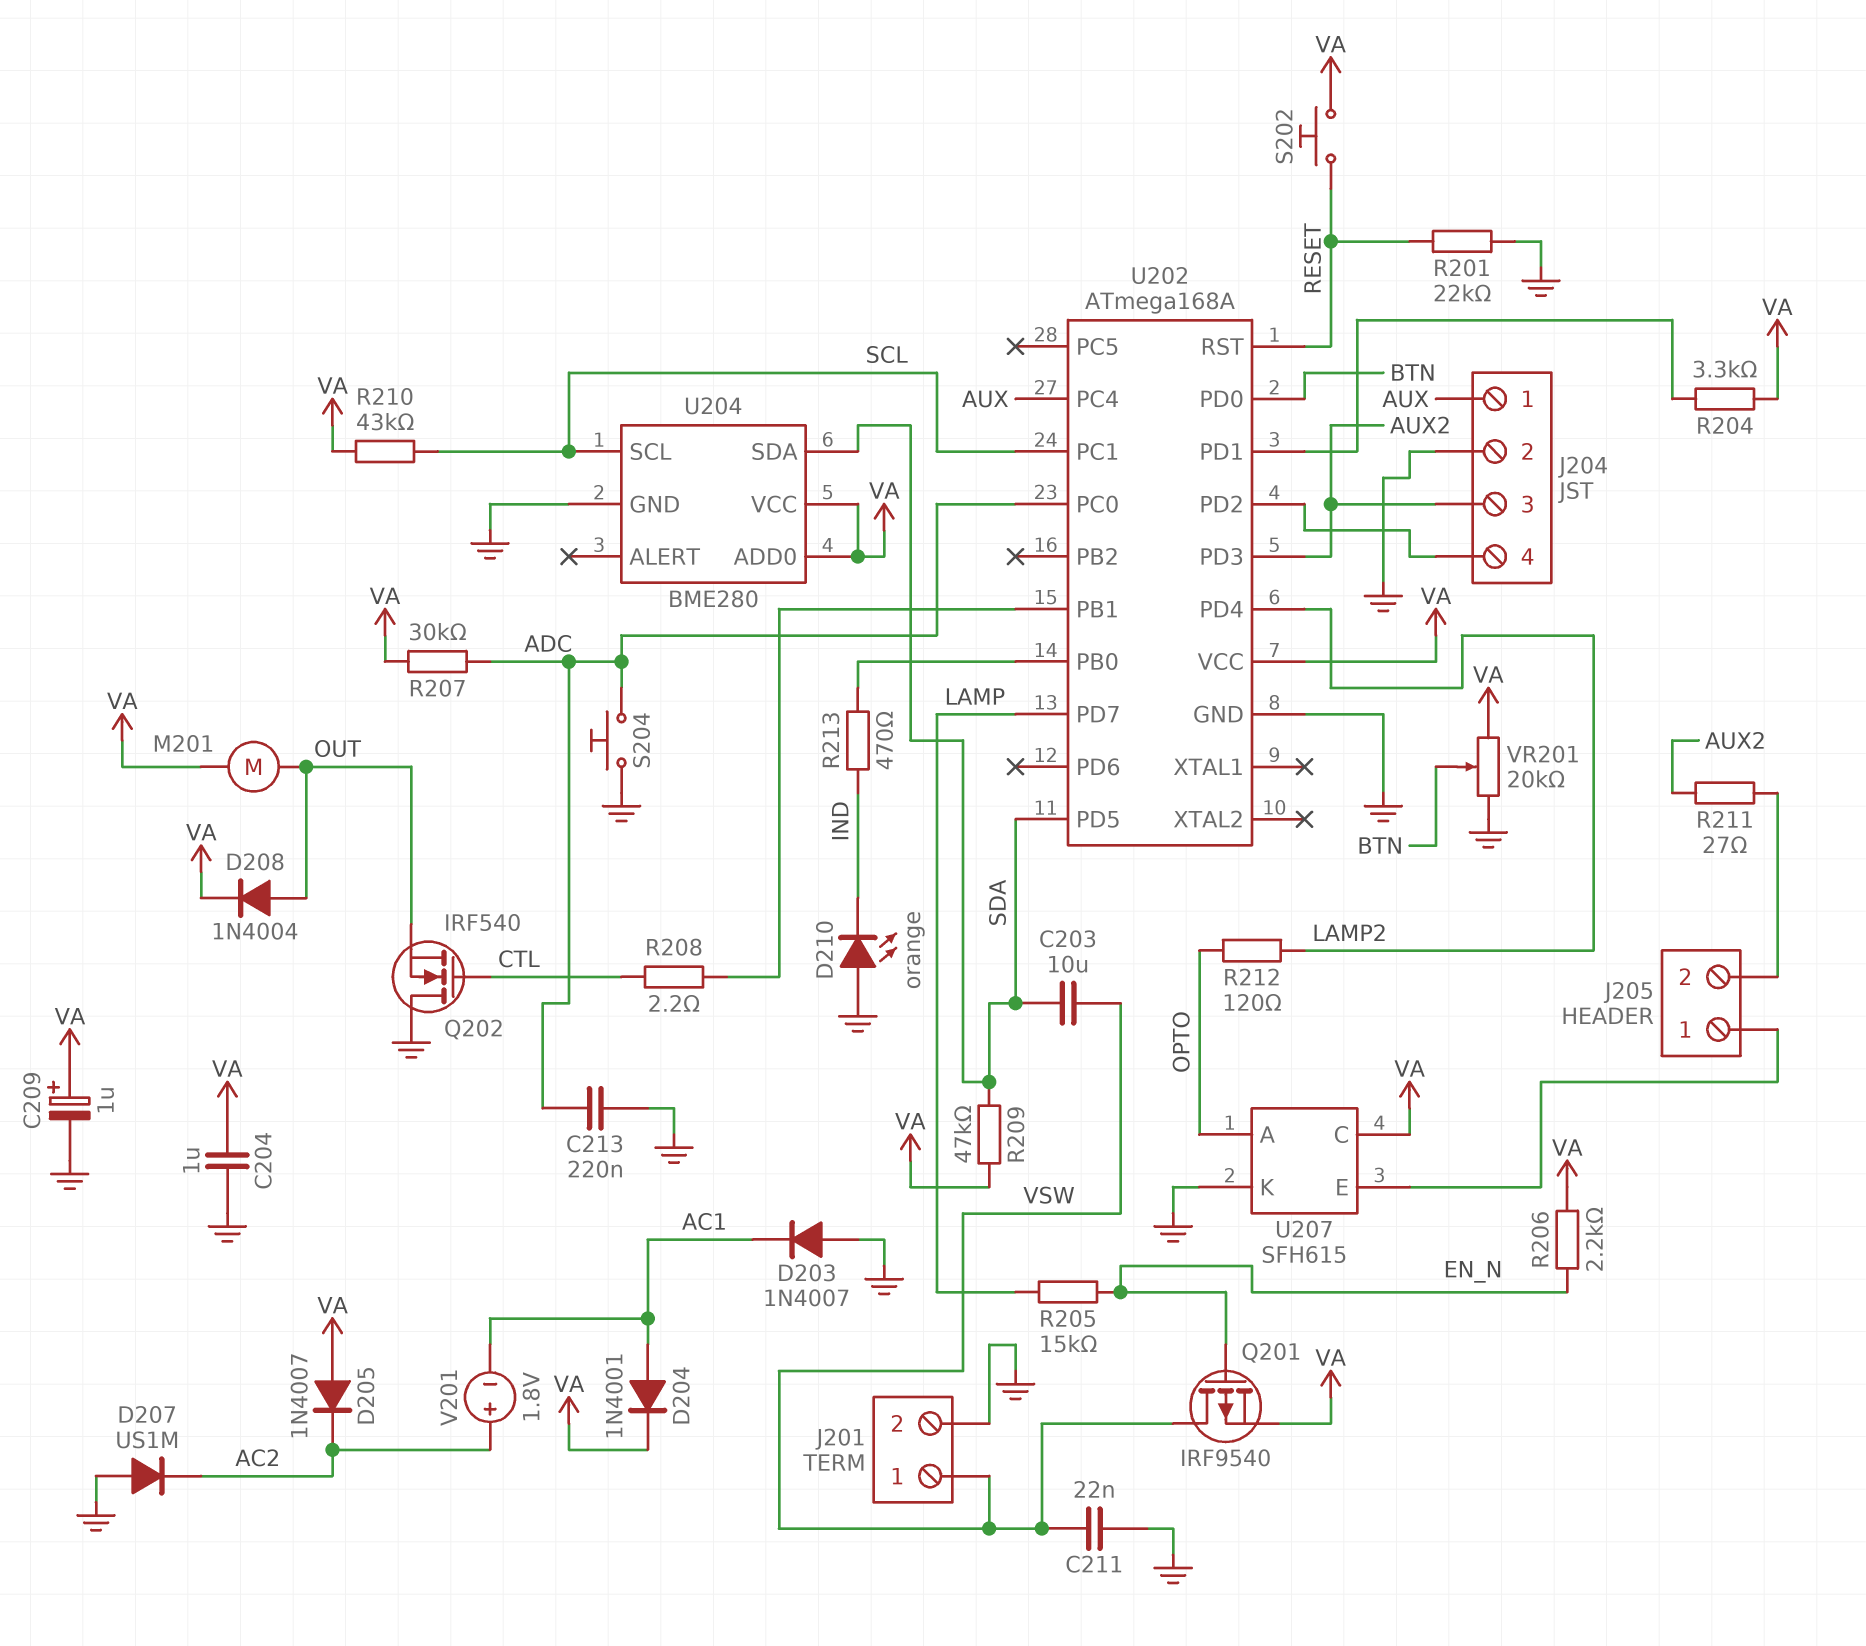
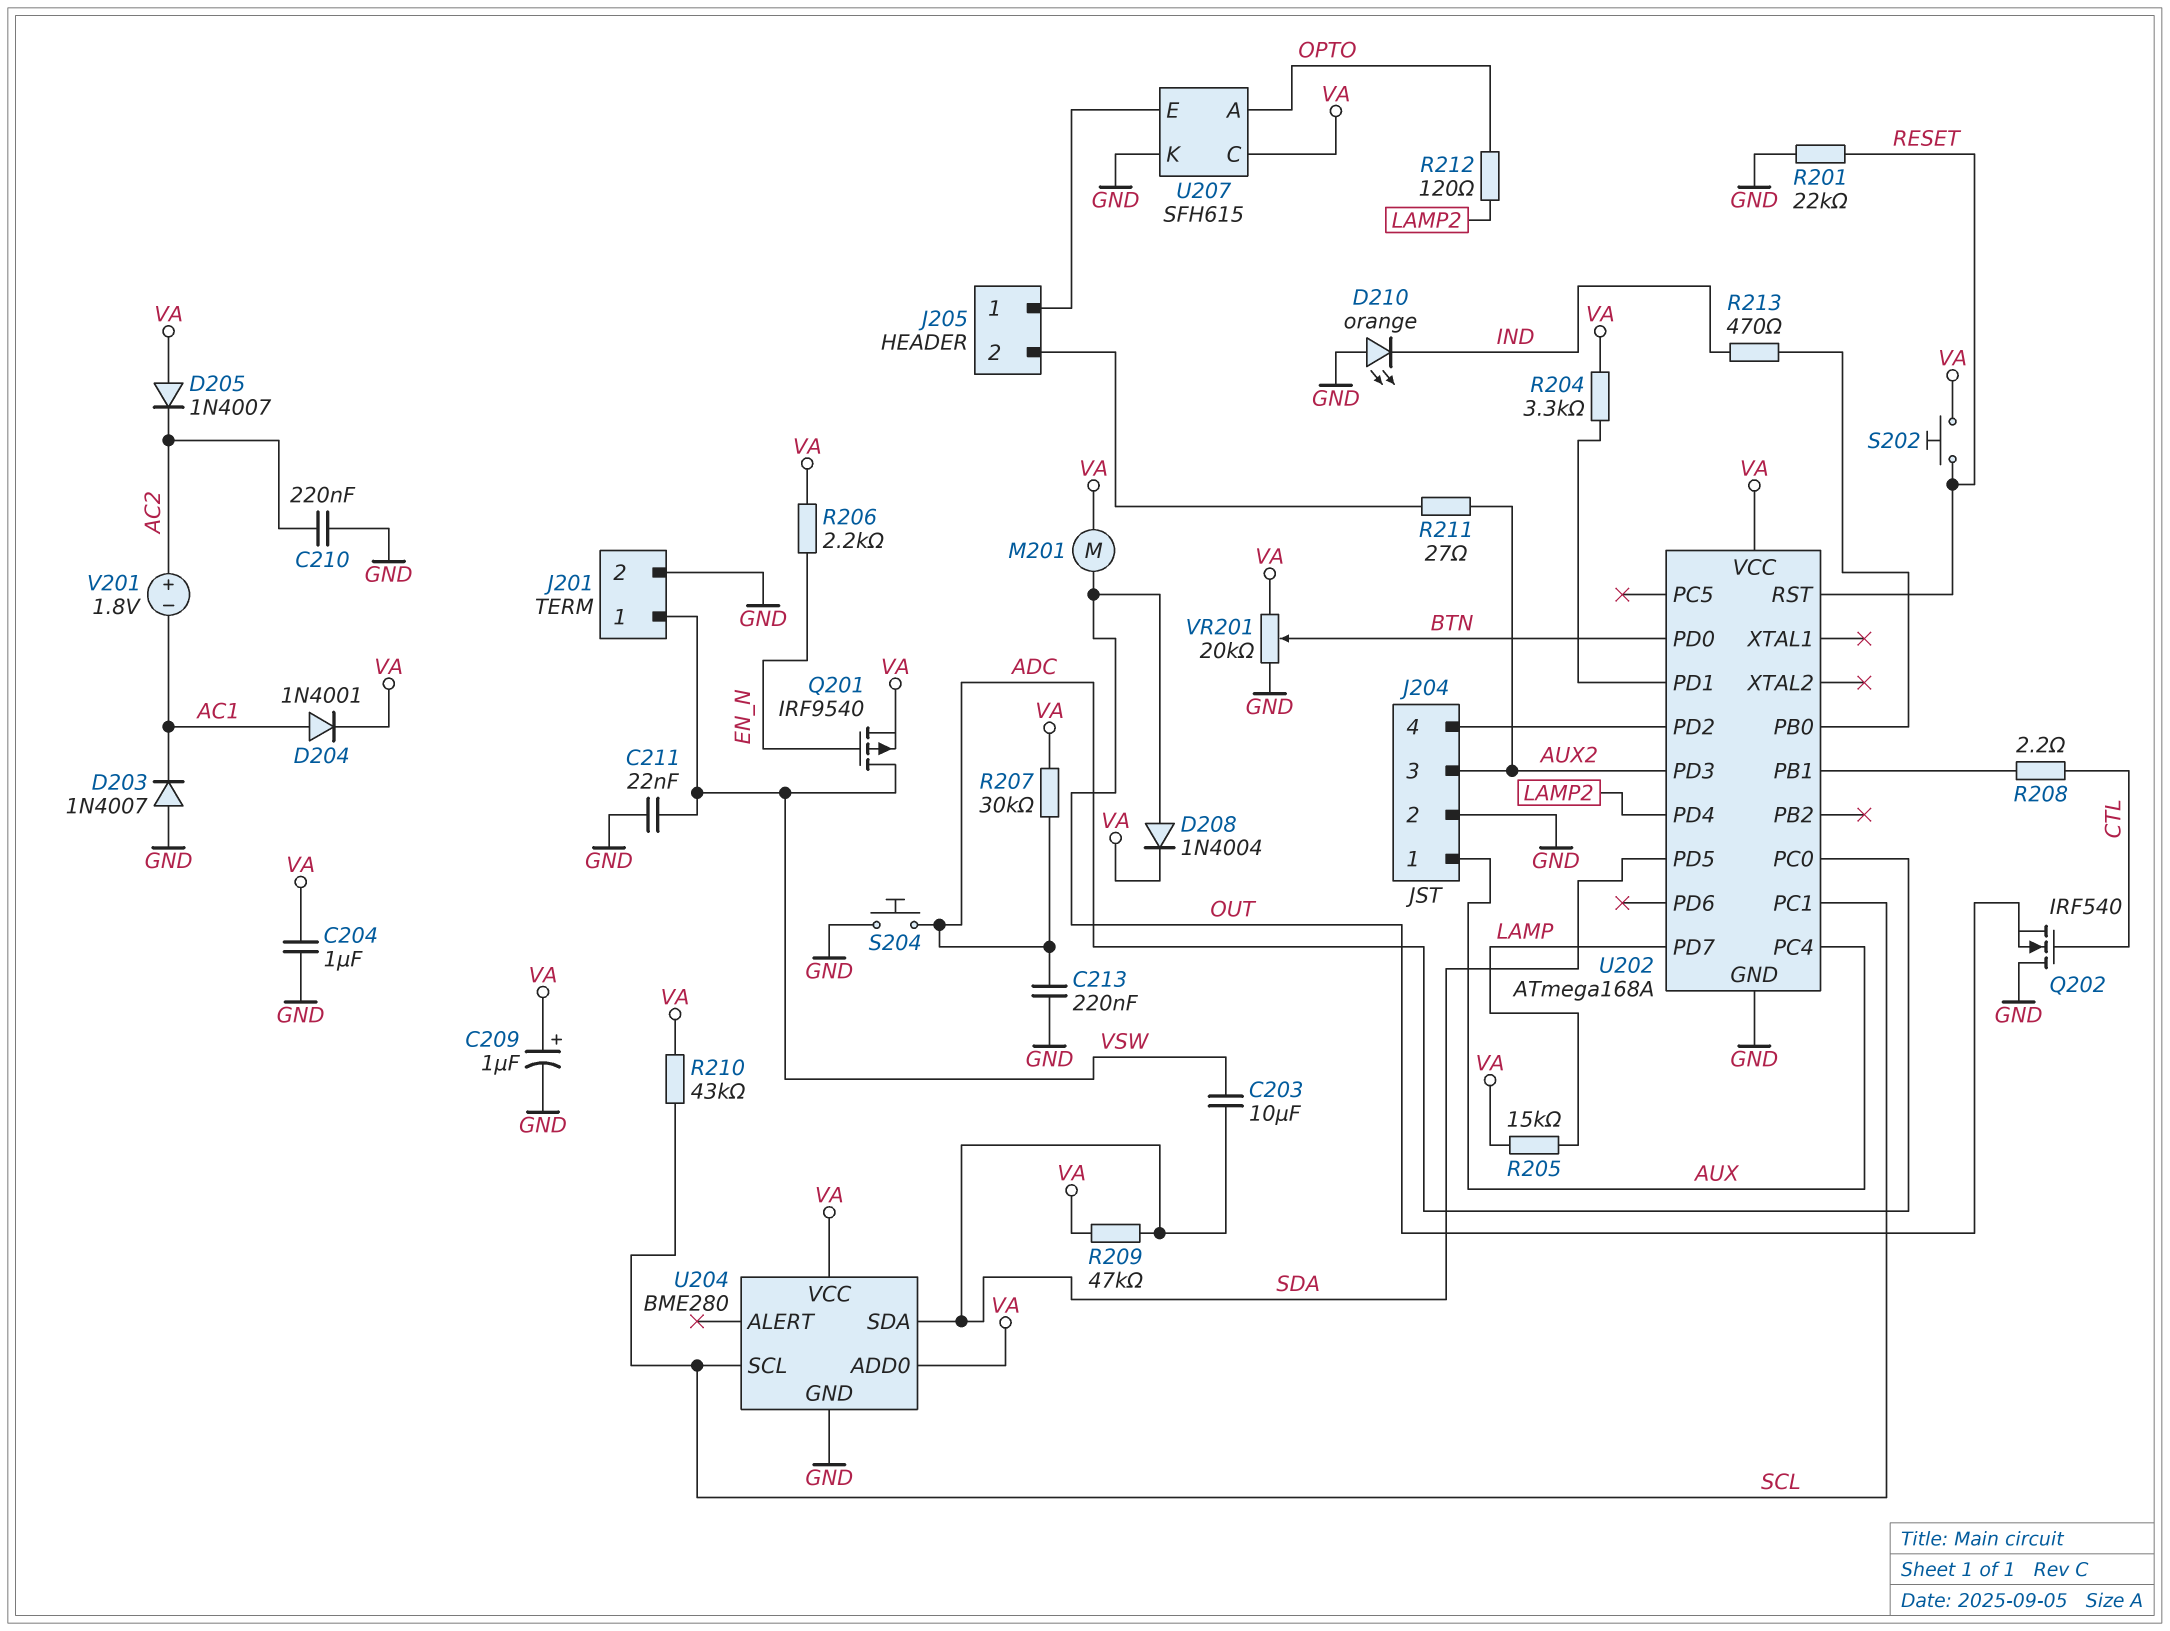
C210: none -> 220nF (AC2, GND)
D207: diode US1M (A GND, K AC2) -> none
R205: 15k (EN_N, LAMP) -> 15k (LAMP, VA)

